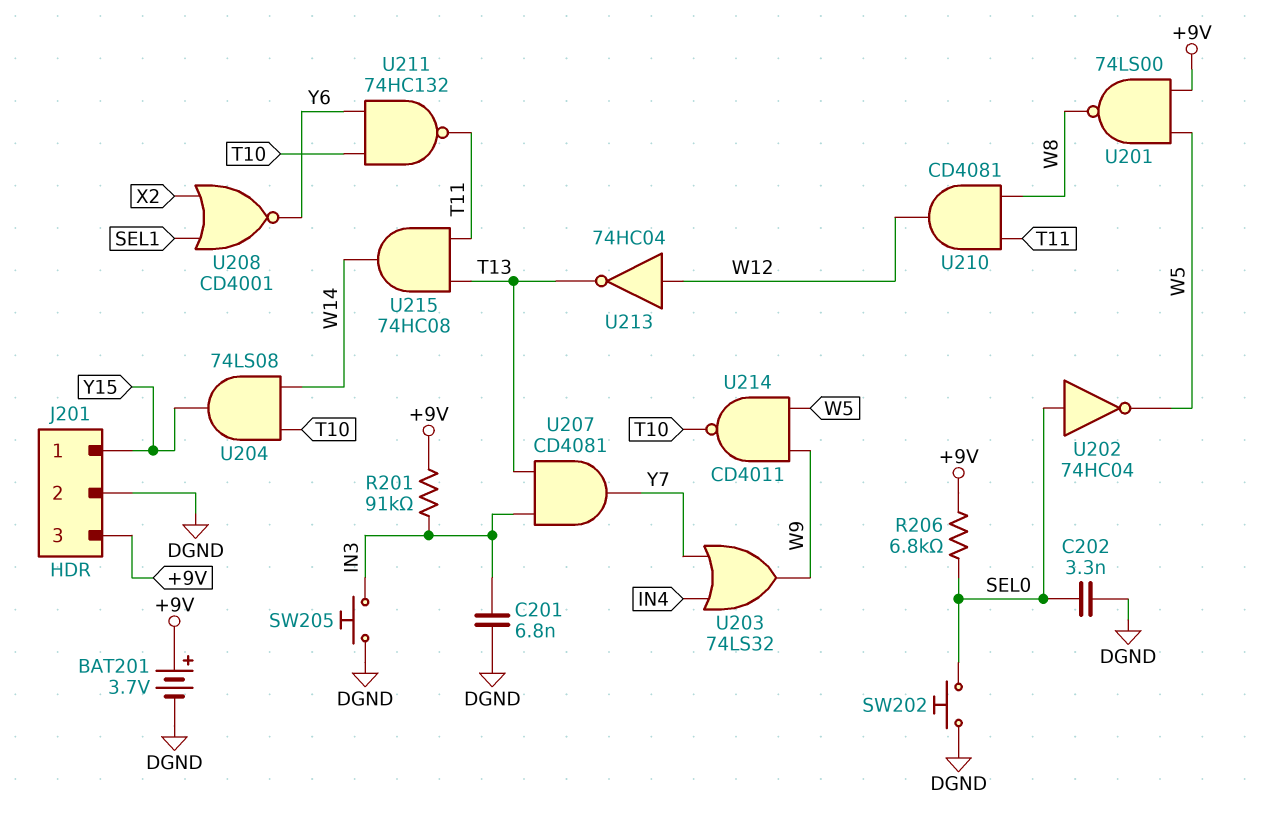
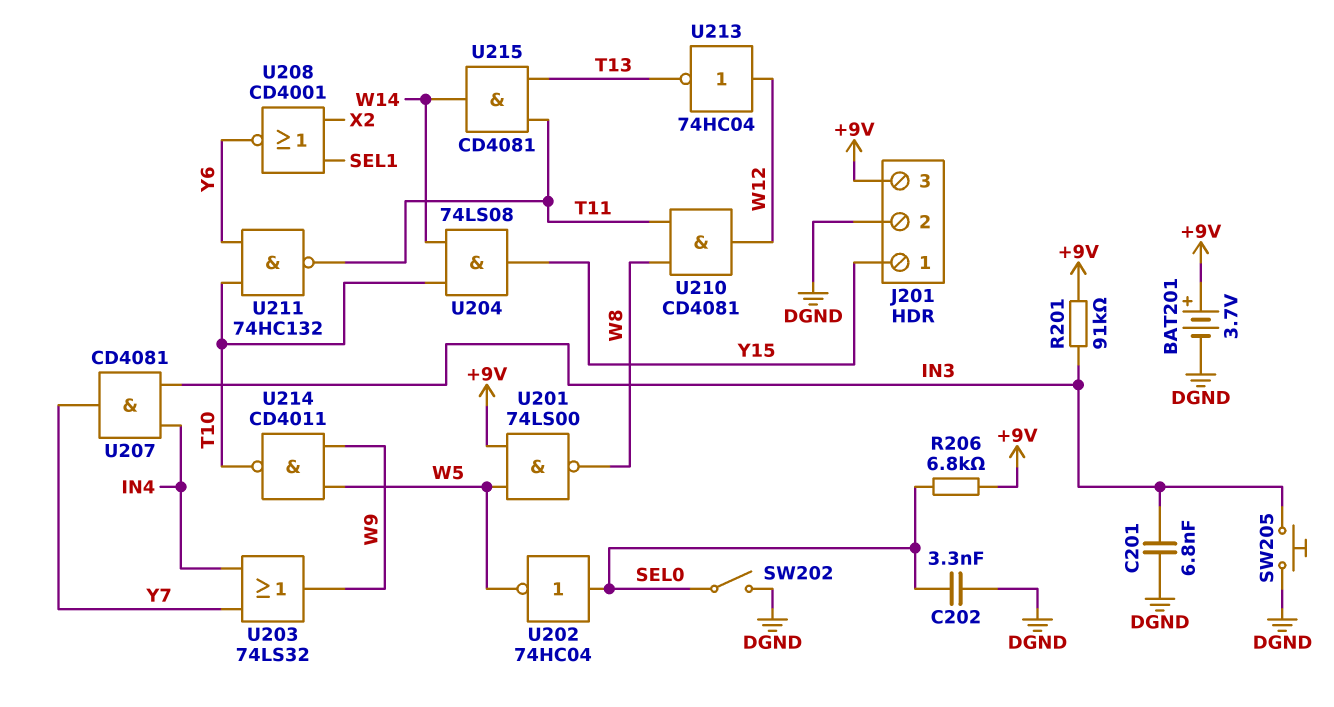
SW202: button (DGND, SEL0) -> switch (DGND, SEL0)
U207: AND CD4081 (in IN3, in T13, out Y7) -> AND CD4081 (in IN3, in IN4, out Y7)
U215: AND 74HC08 (in T11, in T13, out W14) -> AND CD4081 (in T11, in T13, out W14)

